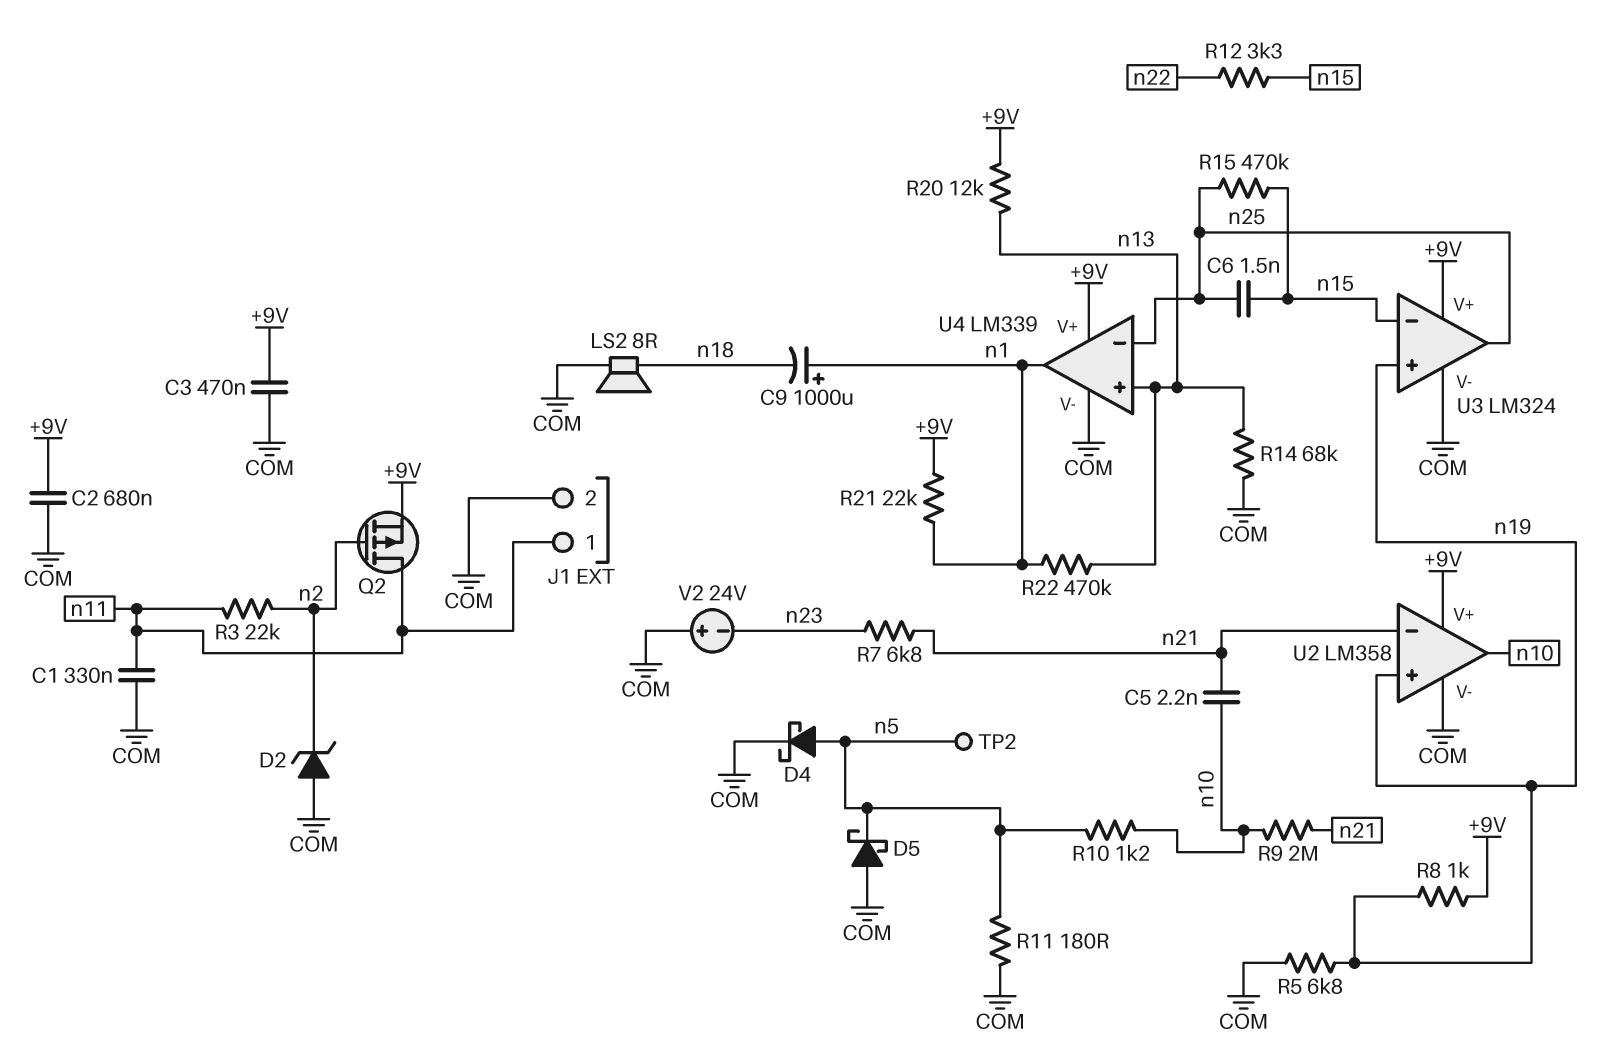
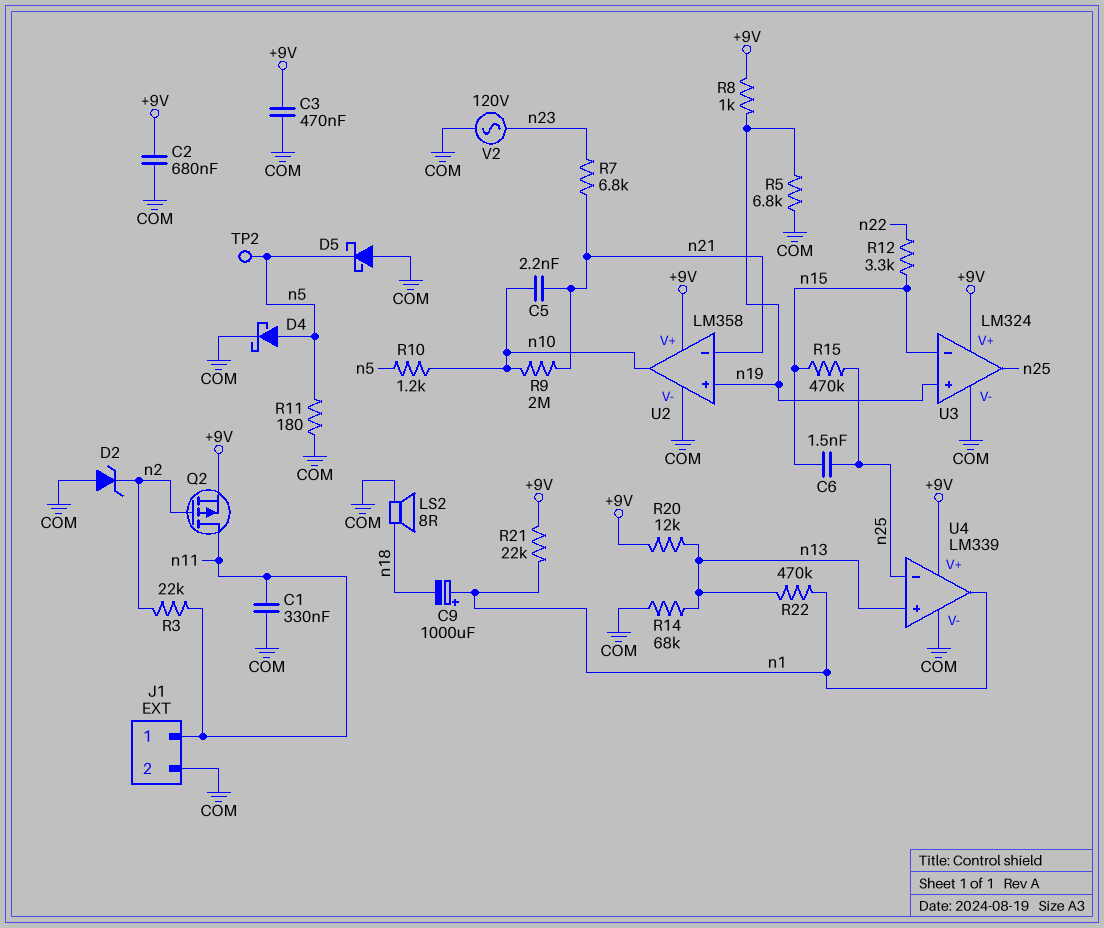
V2: 24V (plus COM, minus n23) -> AC 120V (COM, n23)

